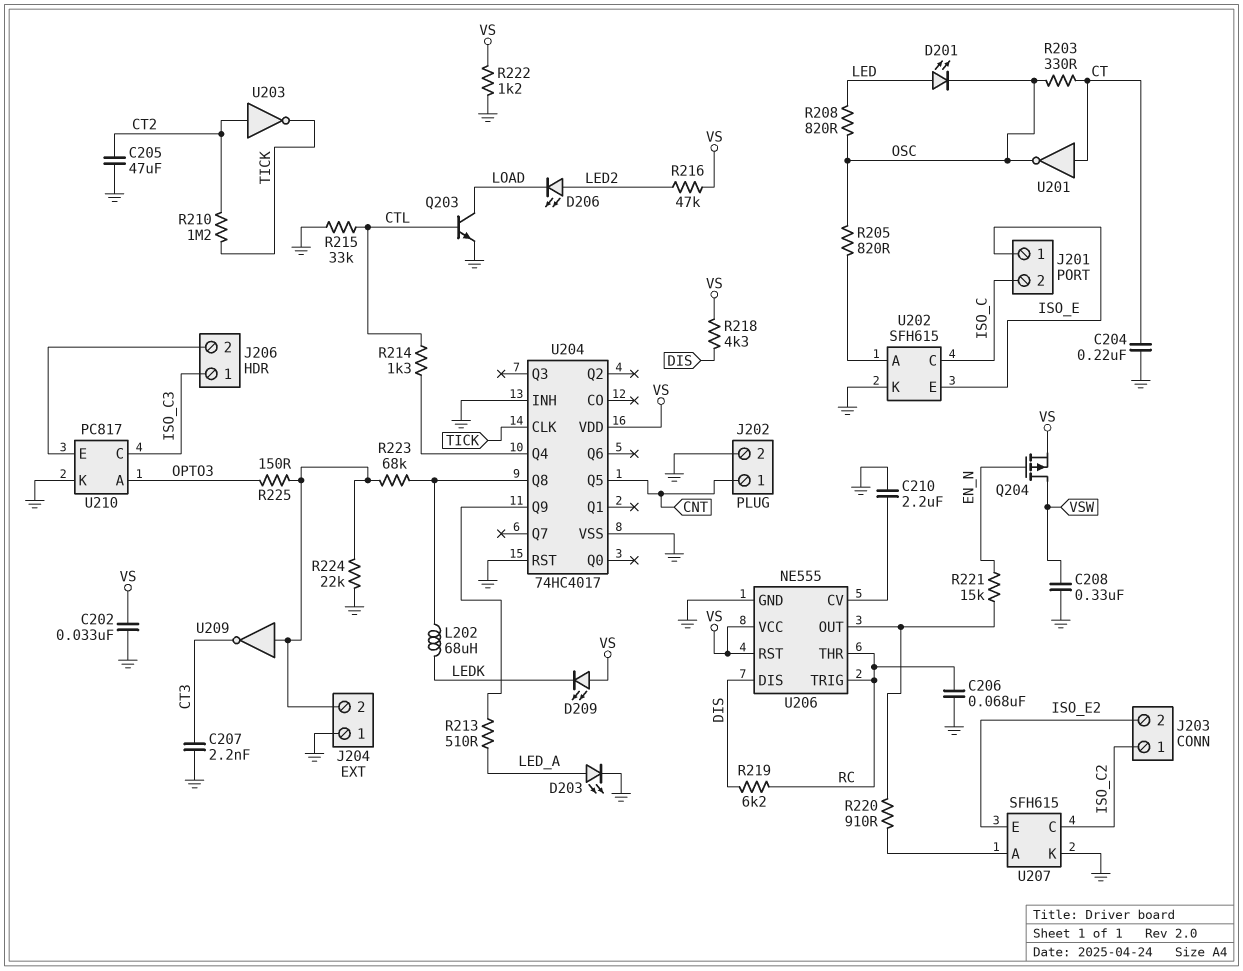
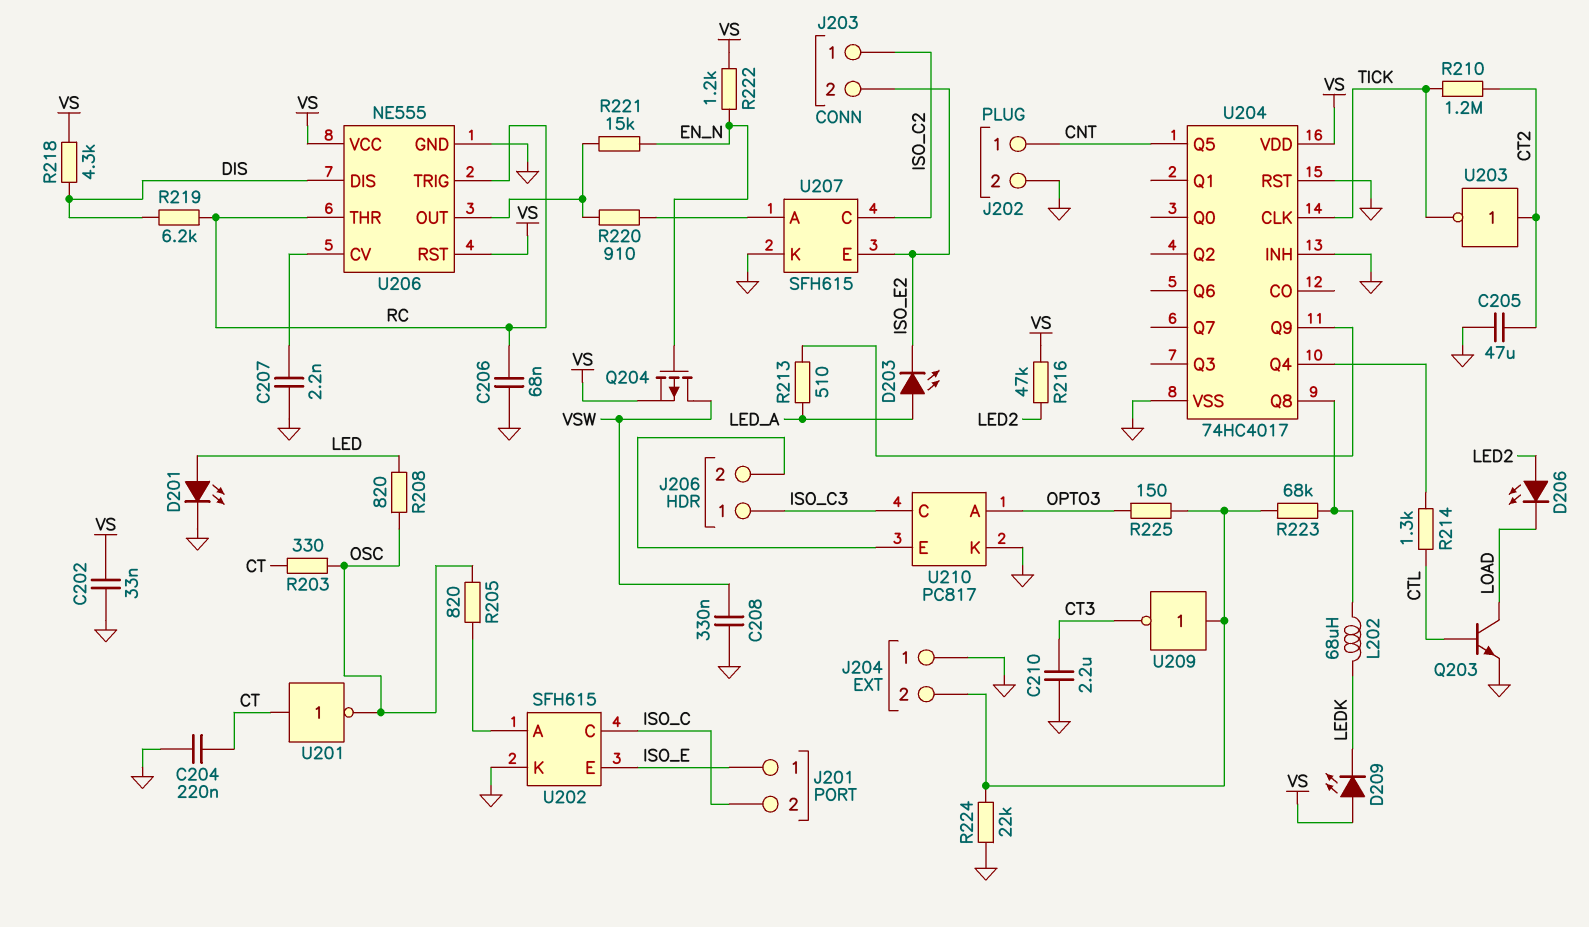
C207: 2.2nF (CT3, GND) -> 2.2nF (GND, U206/CV)
C210: 2.2uF (GND, U206/CV) -> 2.2uF (CT3, GND)
D201: LED (A LED, K OSC) -> LED (A LED, K GND)
D203: LED (A LED_A, K GND) -> LED (A LED_A, K ISO_E2)
R215: 33k (CTL, GND) -> none
R222: 1.2k (GND, VS) -> 1.2k (EN_N, VS)

